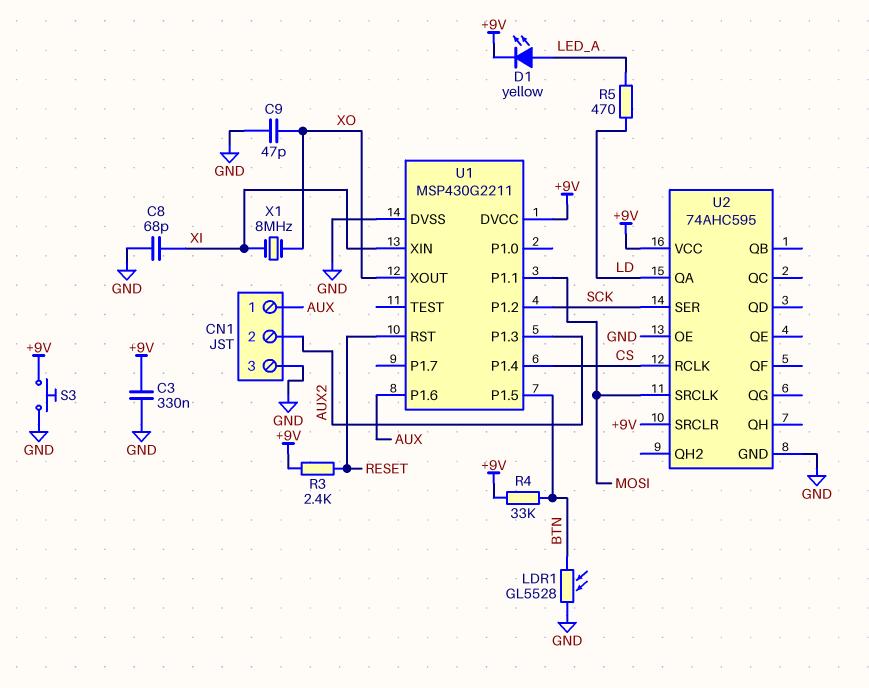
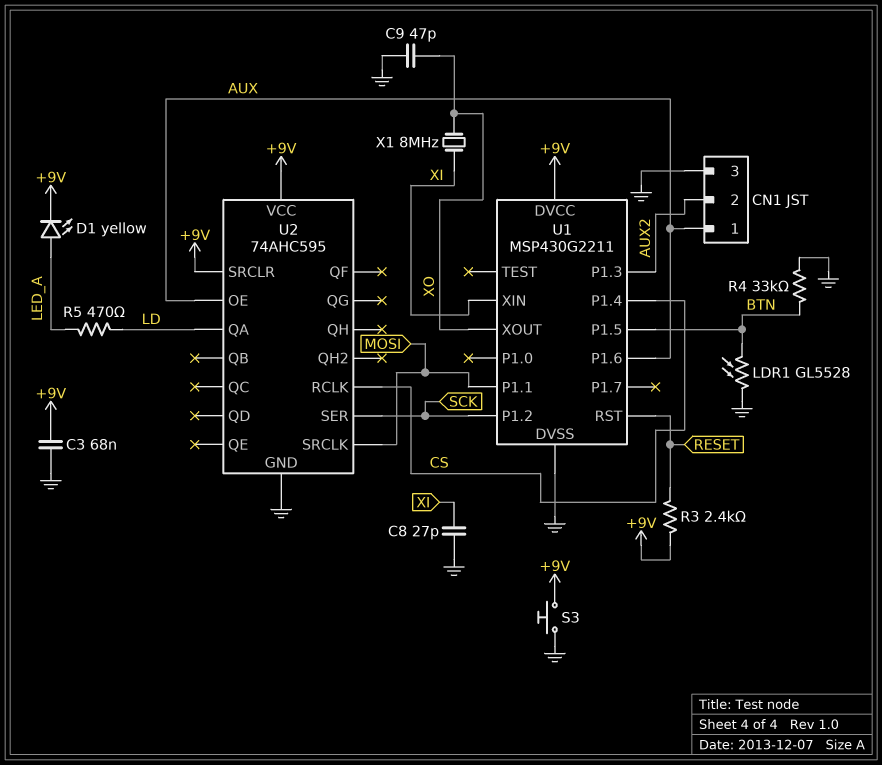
C3: 330nF (+9V, GND) -> 68nF (+9V, GND)
C8: 68pF (GND, XI) -> 27pF (GND, XI)
R4: 33k (+9V, BTN) -> 33k (BTN, GND)
U2 pin OE: GND -> AUX

